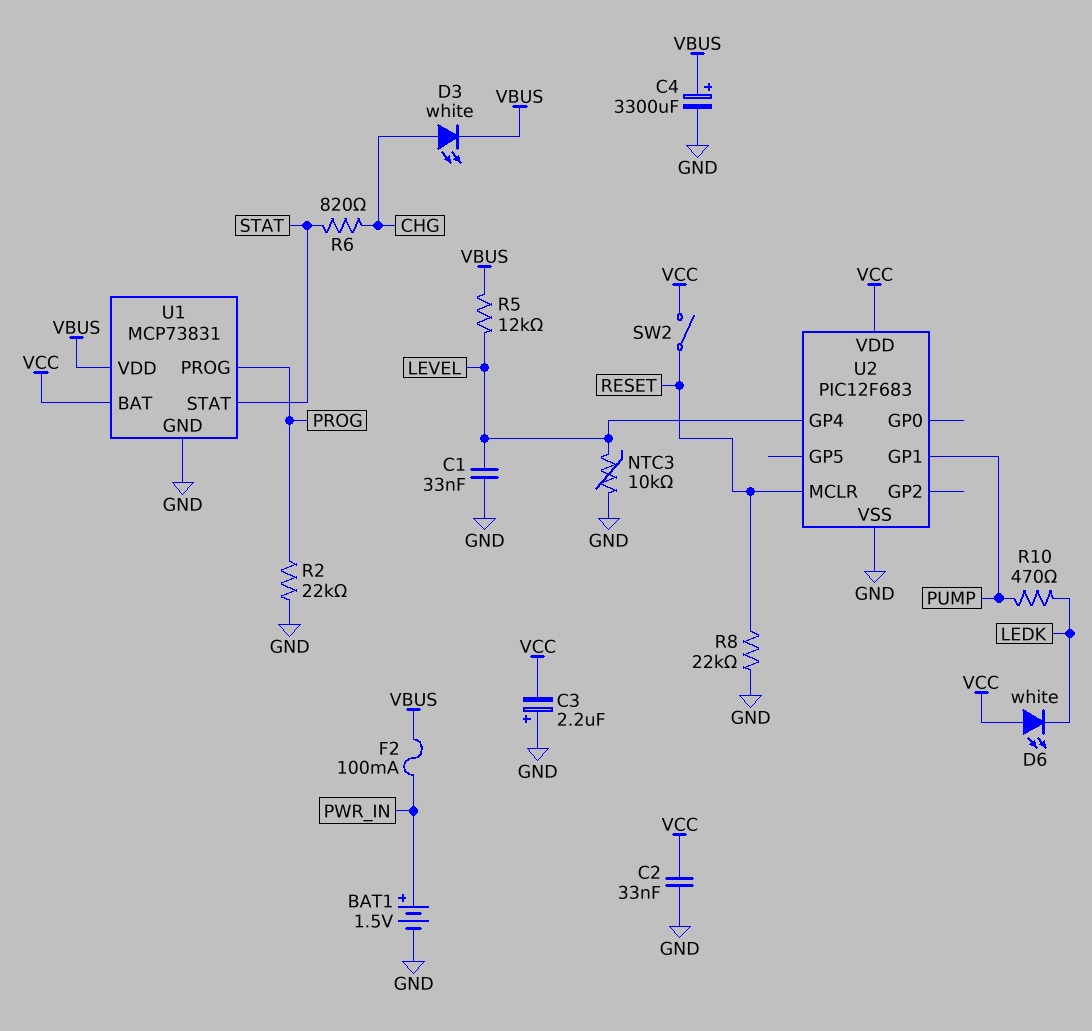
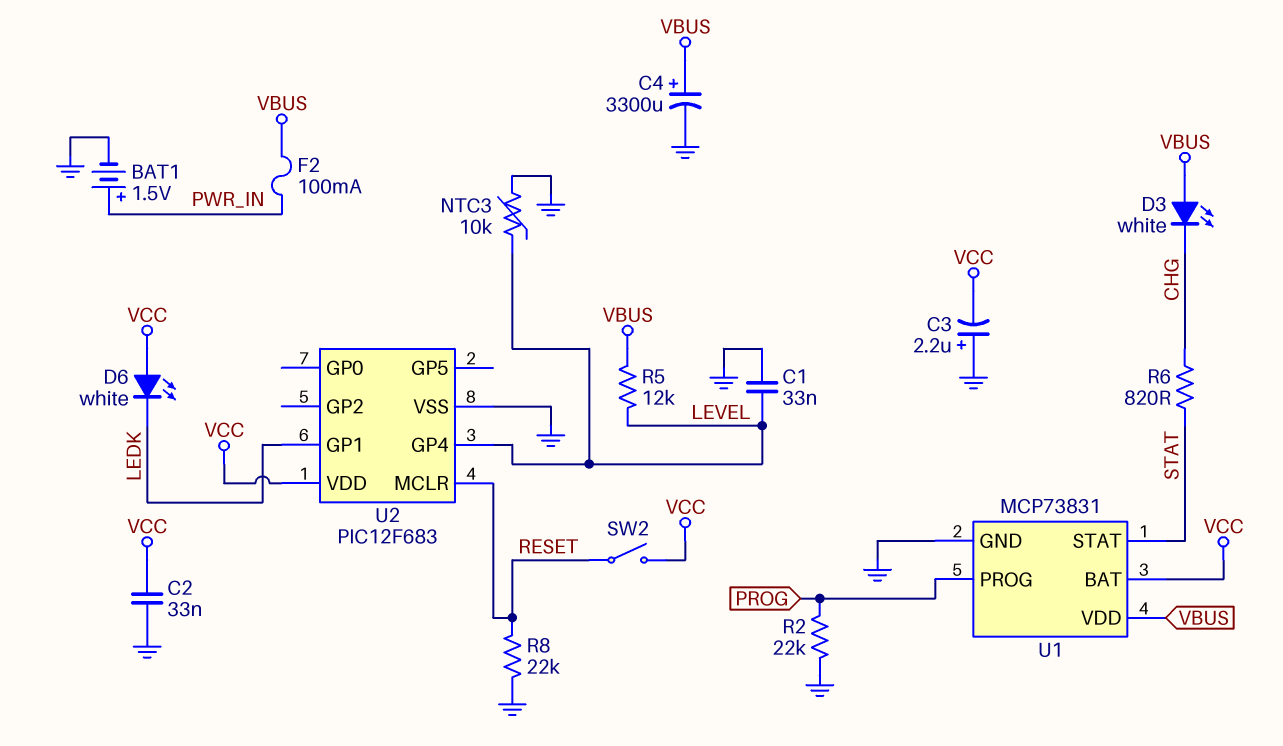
D3: LED white (A CHG, K VBUS) -> LED white (A VBUS, K CHG)
R10: 470 (LEDK, PUMP) -> none
U2 pin GP1: PUMP -> LEDK

